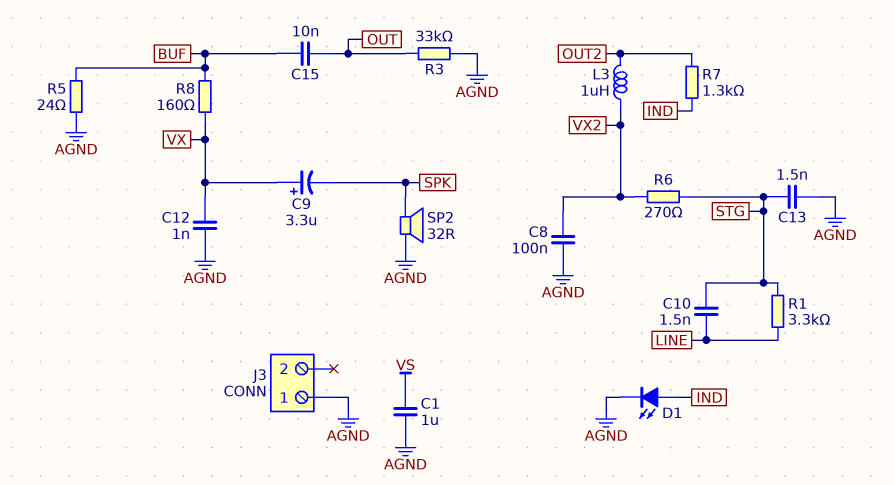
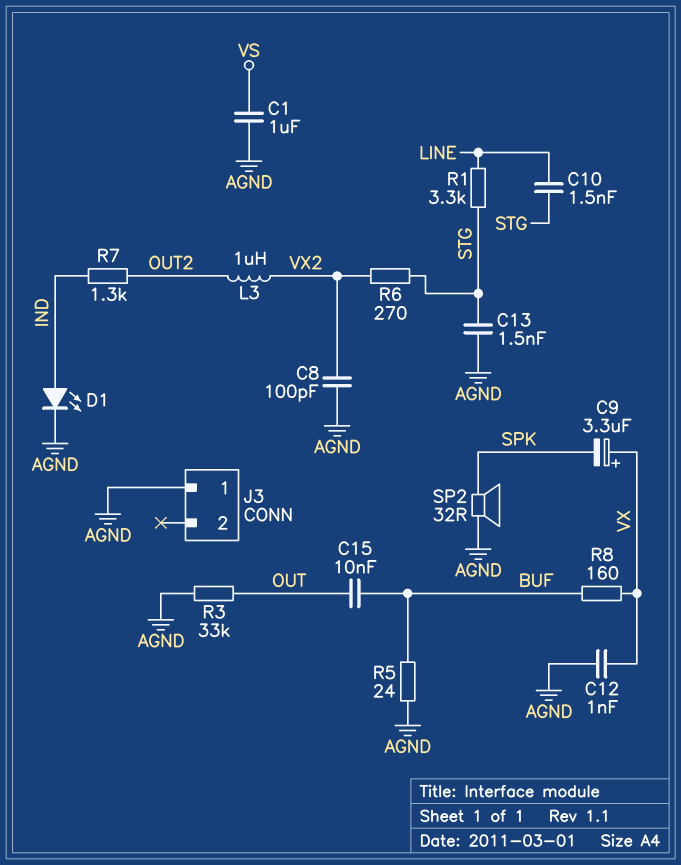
C8: 100nF (AGND, VX2) -> 100pF (AGND, VX2)

